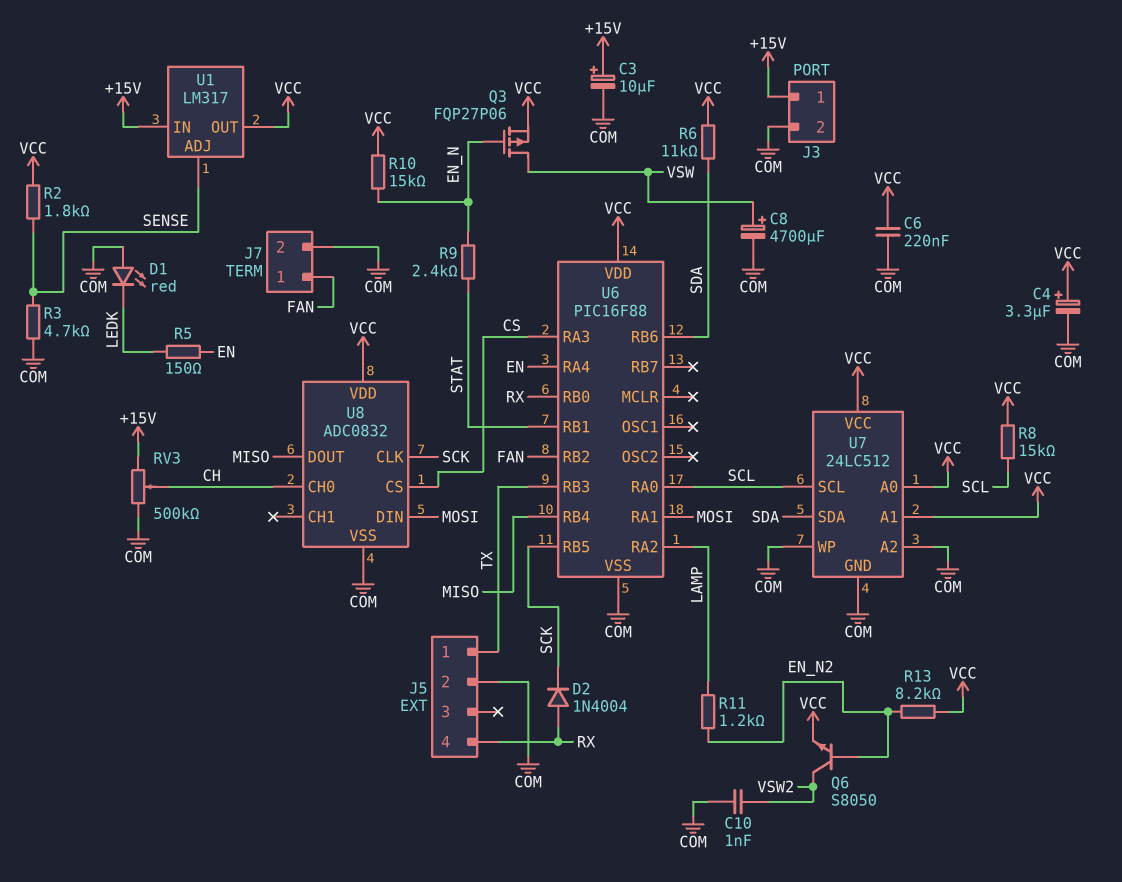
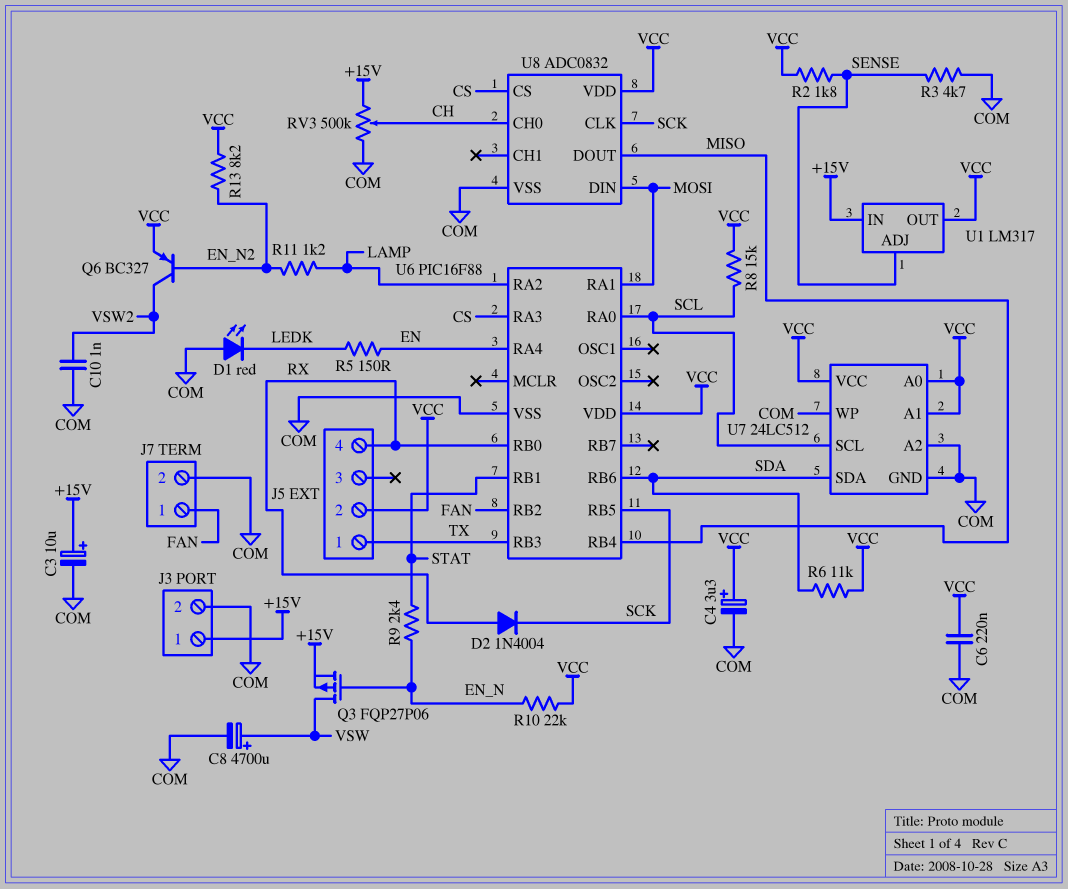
J5 pin 2: COM -> VCC
Q3: PMOS FQP27P06 (G EN_N, D VSW, S VCC) -> PMOS FQP27P06 (G EN_N, D VSW, S +15V)
Q6: NPN S8050 (B EN_N2, C VSW2, E VCC) -> PNP BC327 (B EN_N2, C VSW2, E VCC)
R10: 15k (EN_N, VCC) -> 22k (EN_N, VCC)

